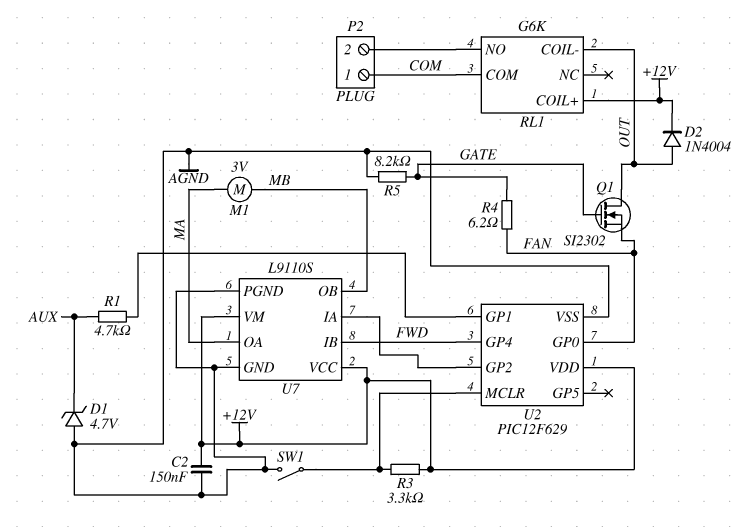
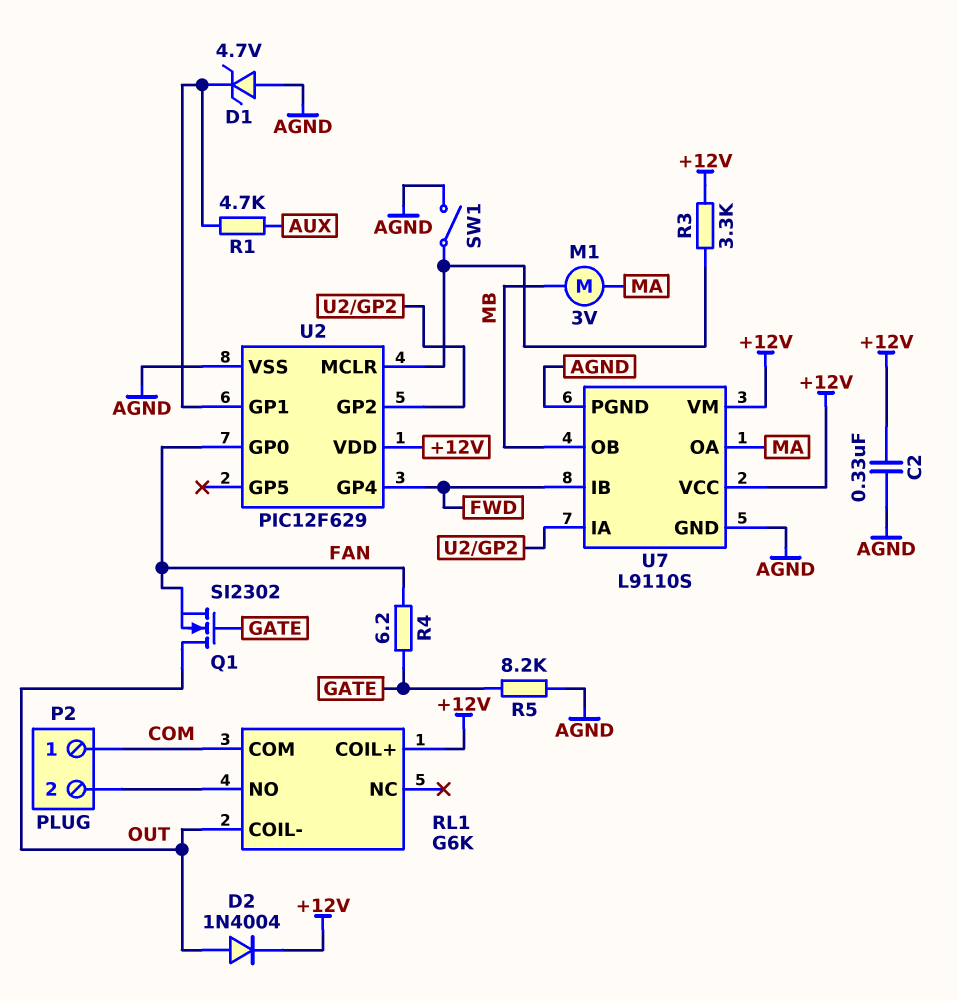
C2: 150nF (+12V, AGND) -> 330nF (+12V, AGND)
D1: zener 4.7V (A AGND, K AUX) -> zener 4.7V (A AGND, K U2/GP1)

